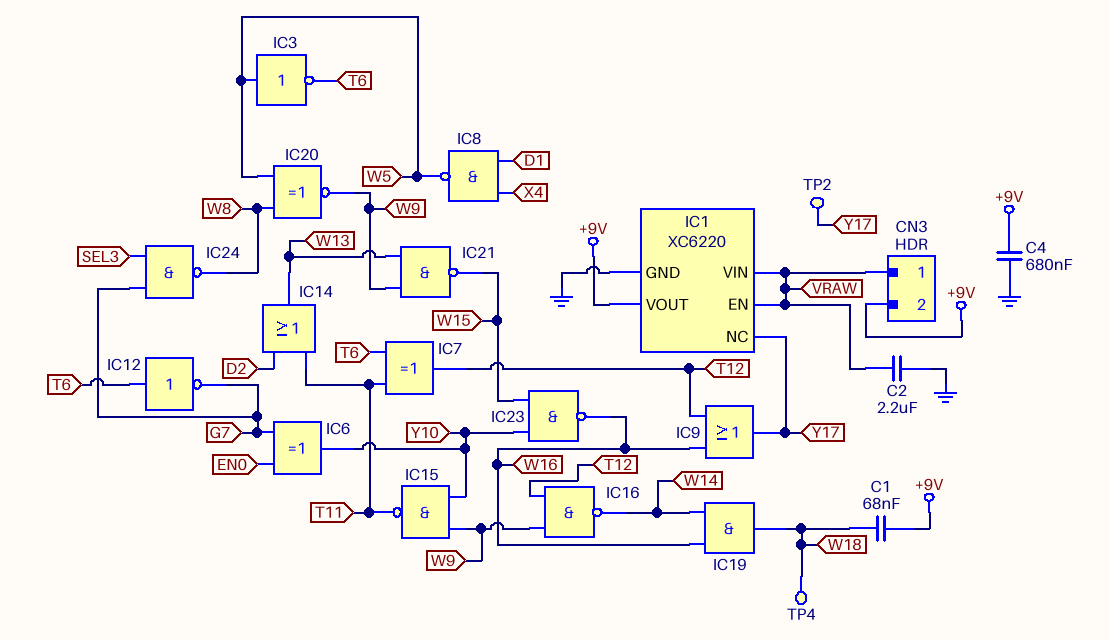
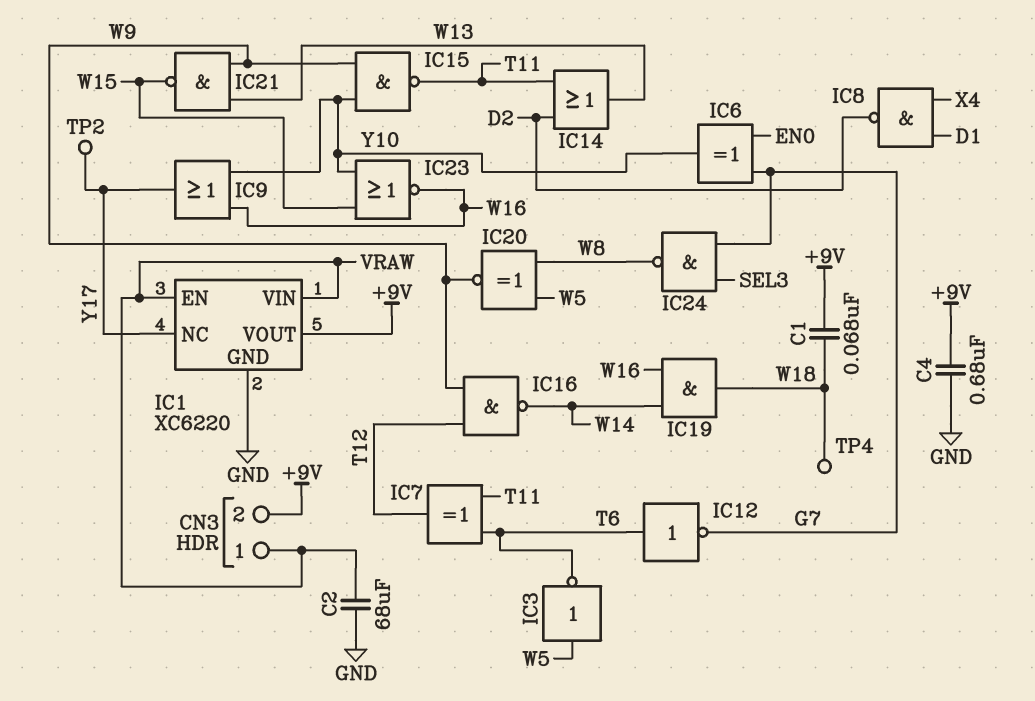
C2: 2.2uF (GND, VRAW) -> 68uF (GND, VRAW)
IC8: NAND (in D1, in X4, out W5) -> NAND (in D1, in X4, out D2)
IC9: OR (in T12, in W16, out Y17) -> OR (in W16, in Y10, out Y17)
IC23: NAND (in W15, in Y10, out W16) -> NOR (in W15, in Y10, out W16)

